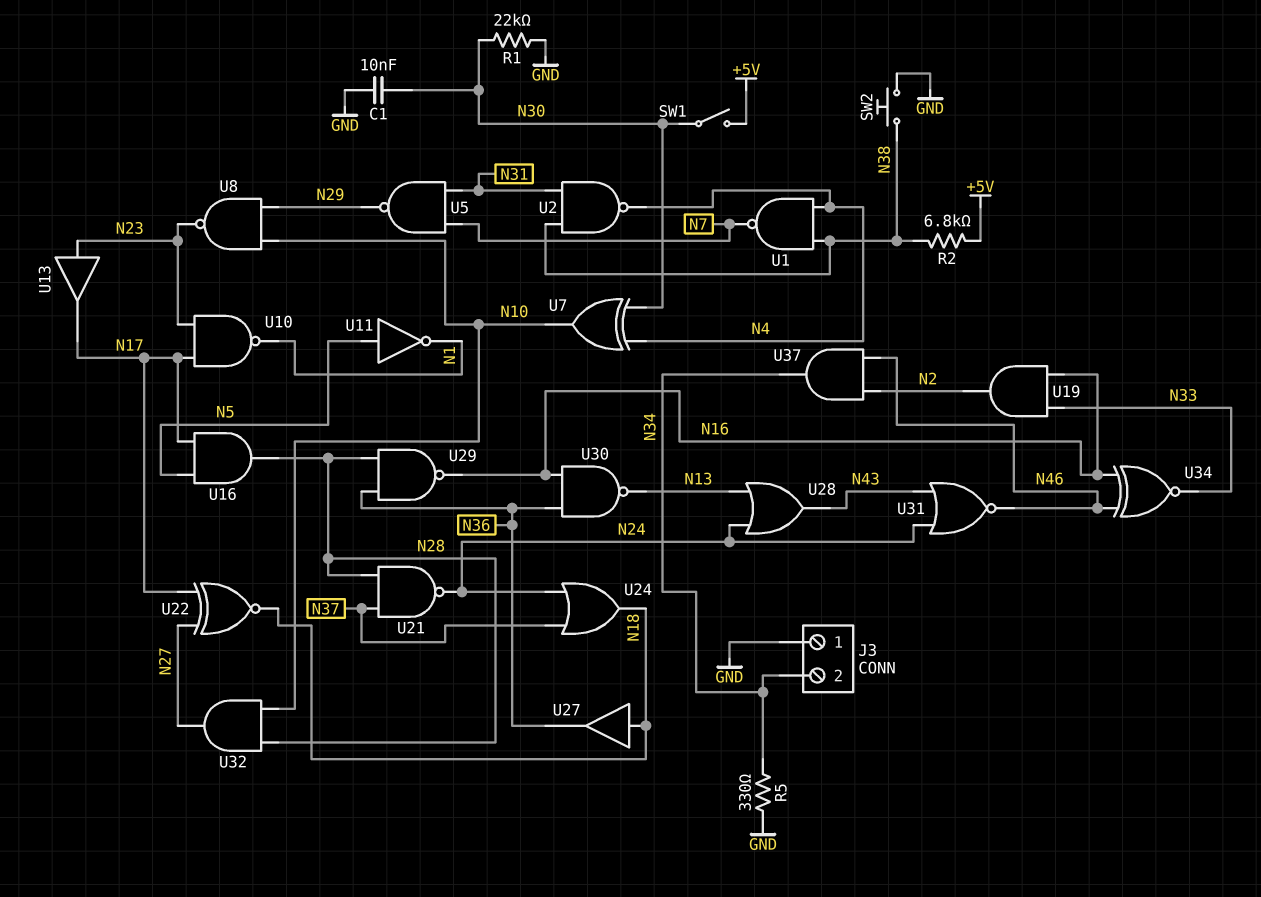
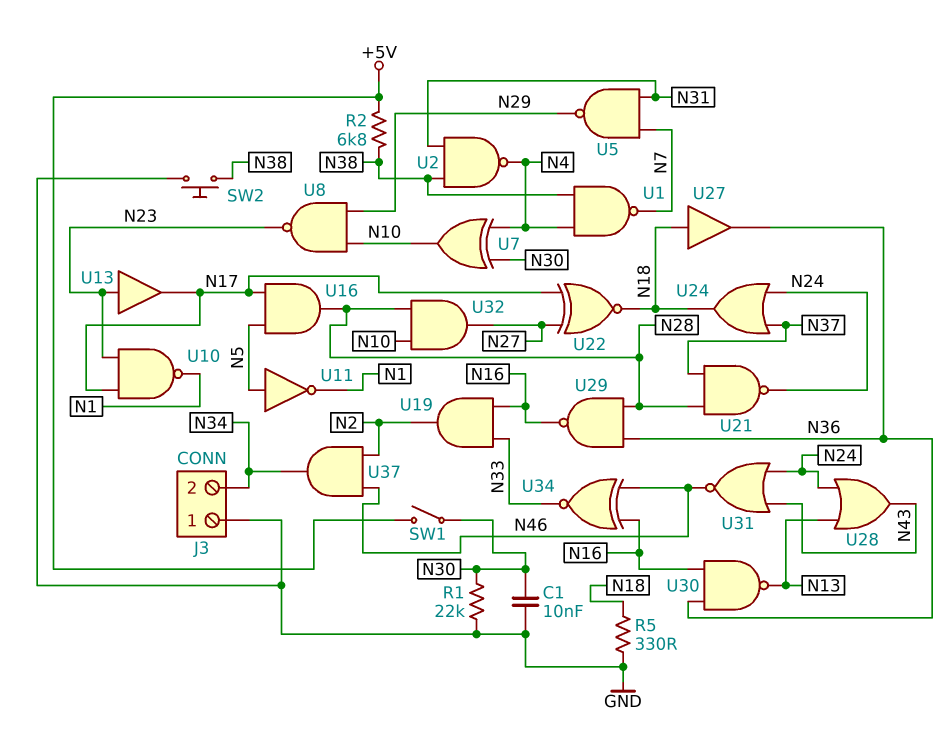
R5: 330 (GND, N34) -> 330 (GND, N18)

